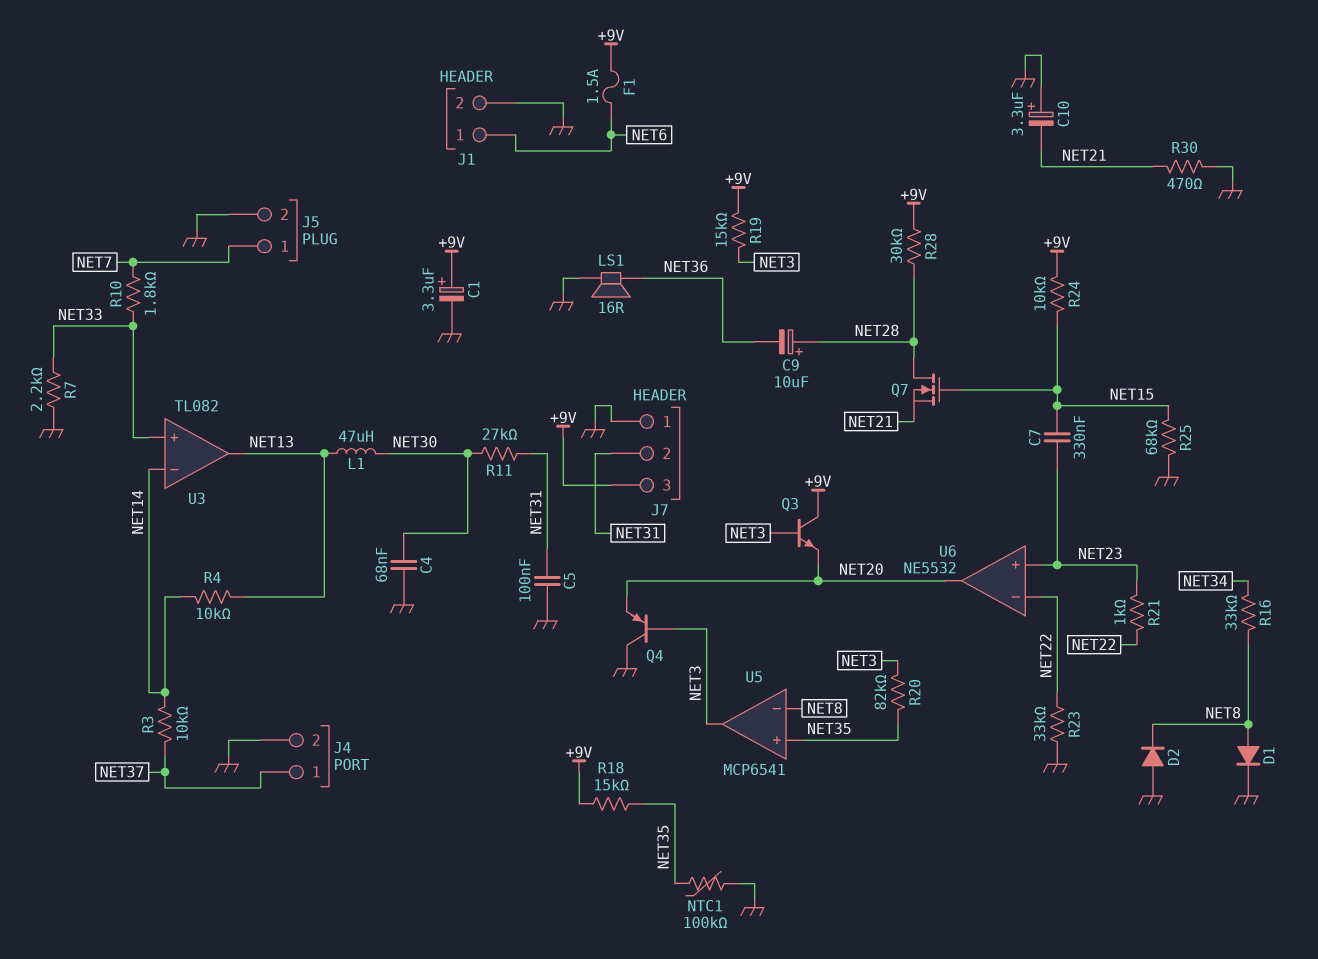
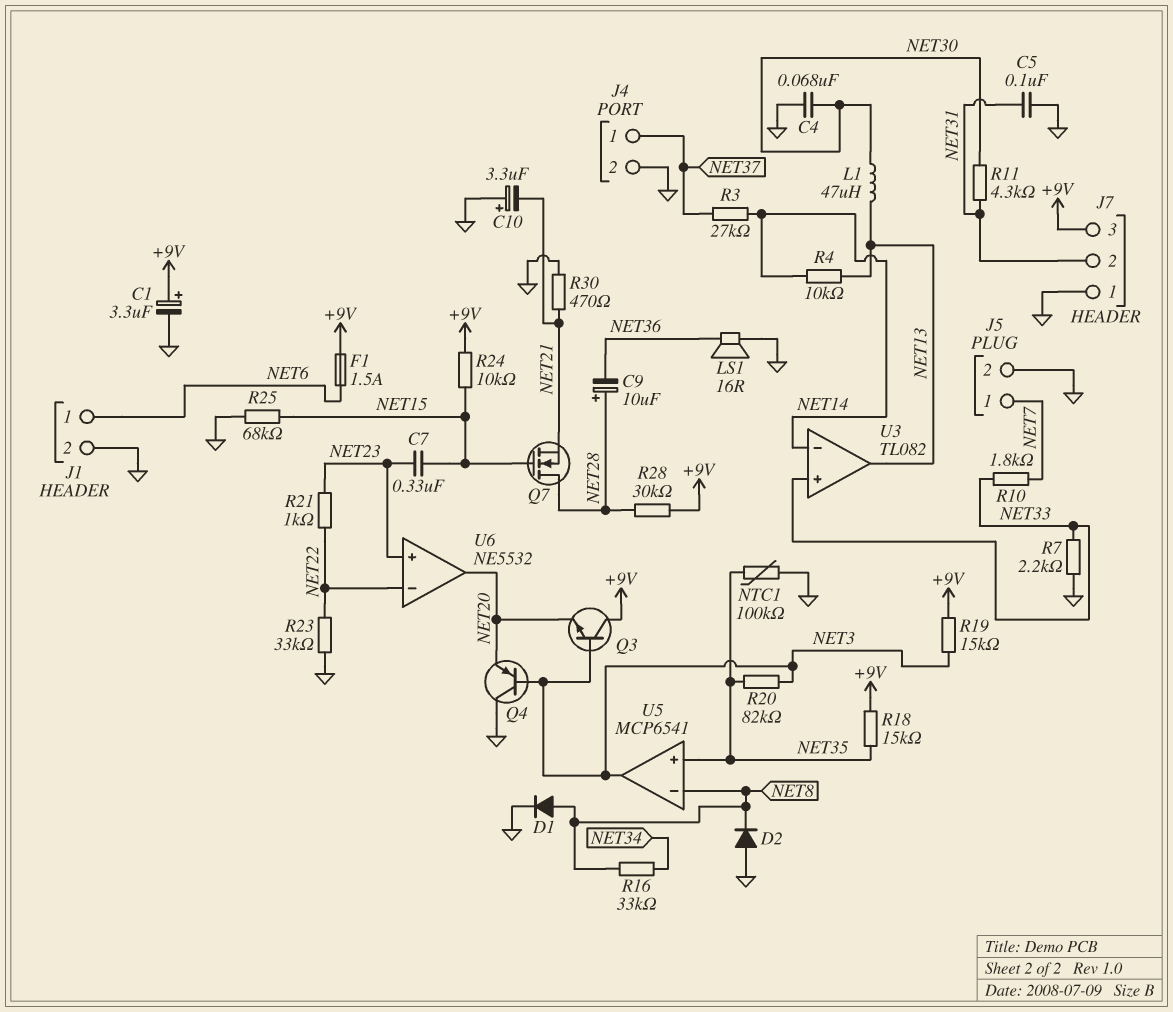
R3: 10k (NET14, NET37) -> 27k (NET14, NET37)
R11: 27k (NET30, NET31) -> 4.3k (NET30, NET31)

